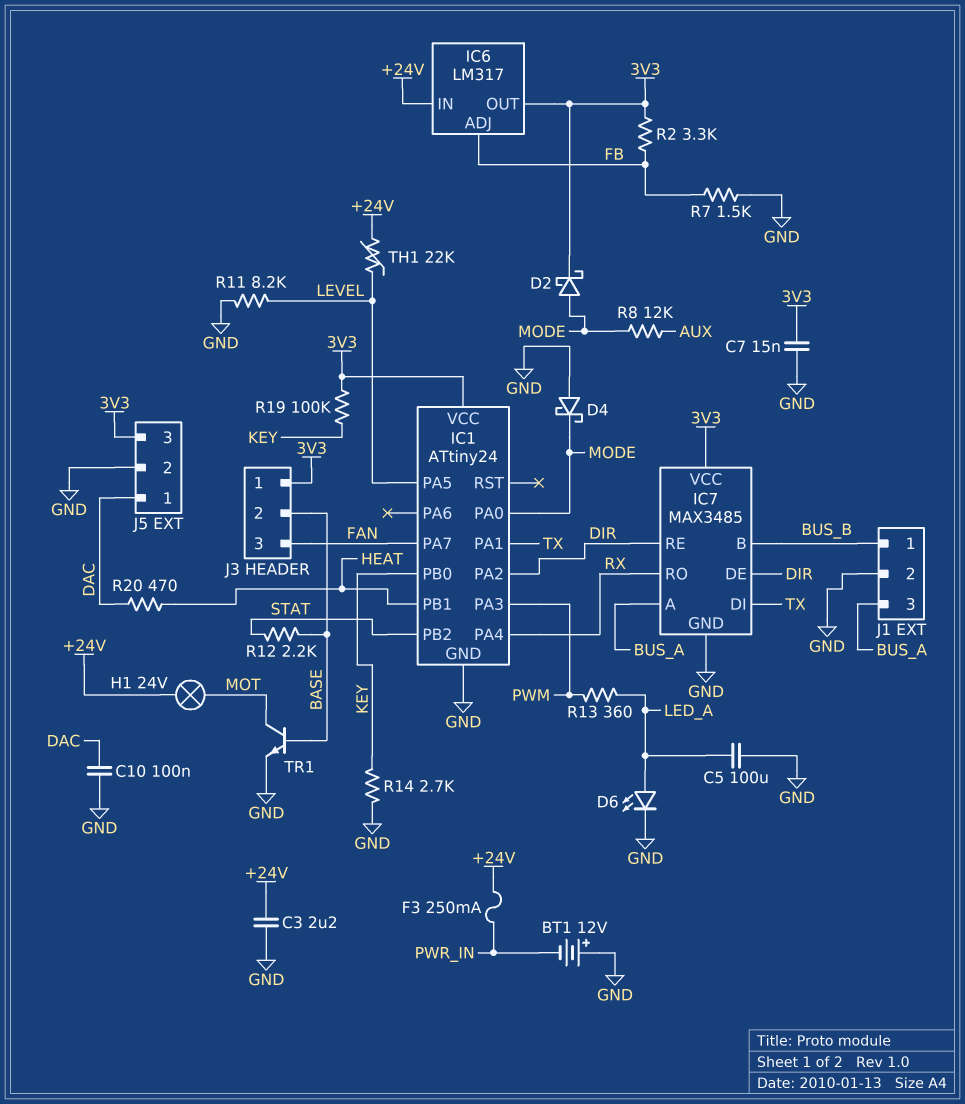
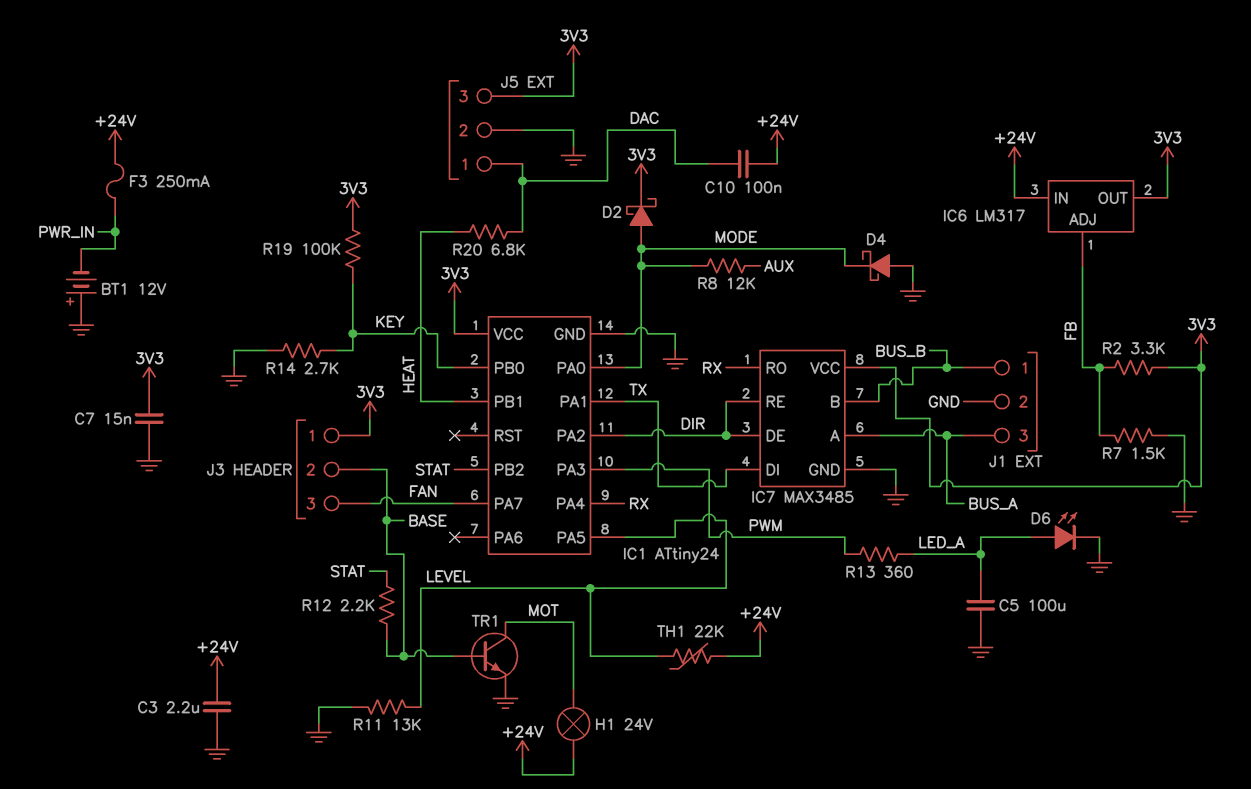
C10: 100nF (DAC, GND) -> 100nF (+24V, DAC)
R11: 8.2k (GND, LEVEL) -> 13k (GND, LEVEL)
R20: 470 (DAC, HEAT) -> 6.8k (DAC, HEAT)

